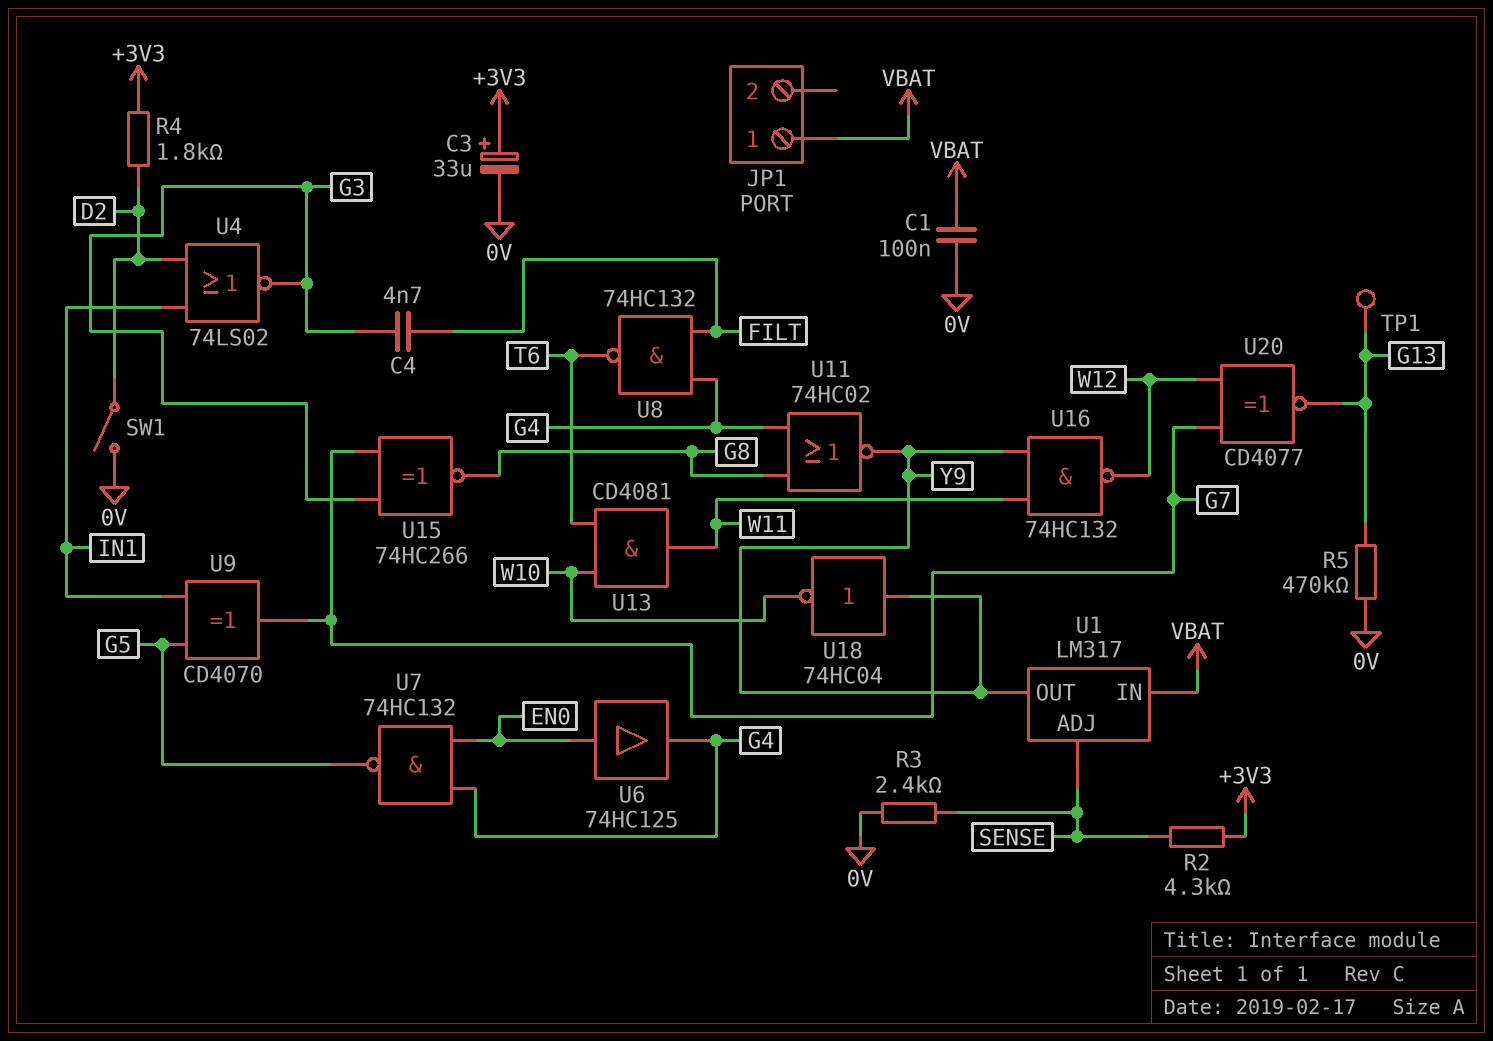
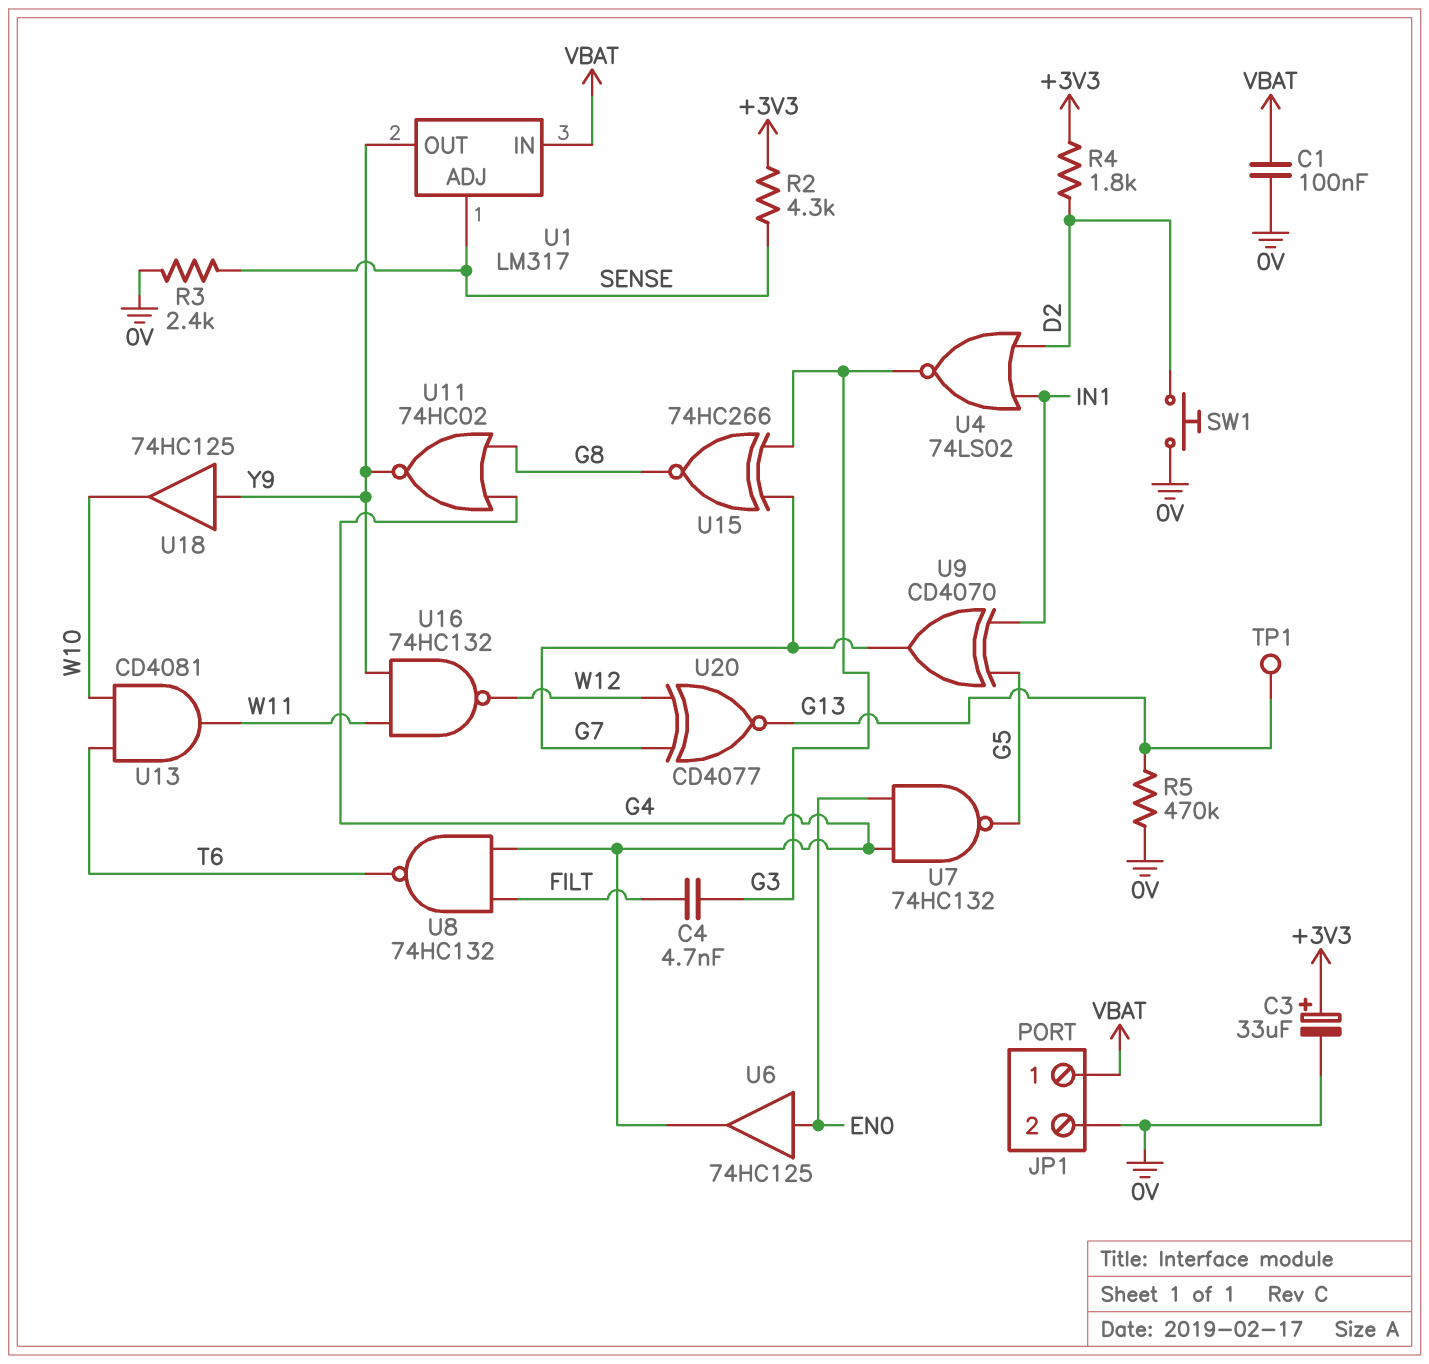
JP1 pin 2: none -> 0V
SW1: switch (0V, D2) -> button (0V, D2)
U18: NOT 74HC04 (in Y9, out W10) -> buffer 74HC125 (in Y9, out W10)

